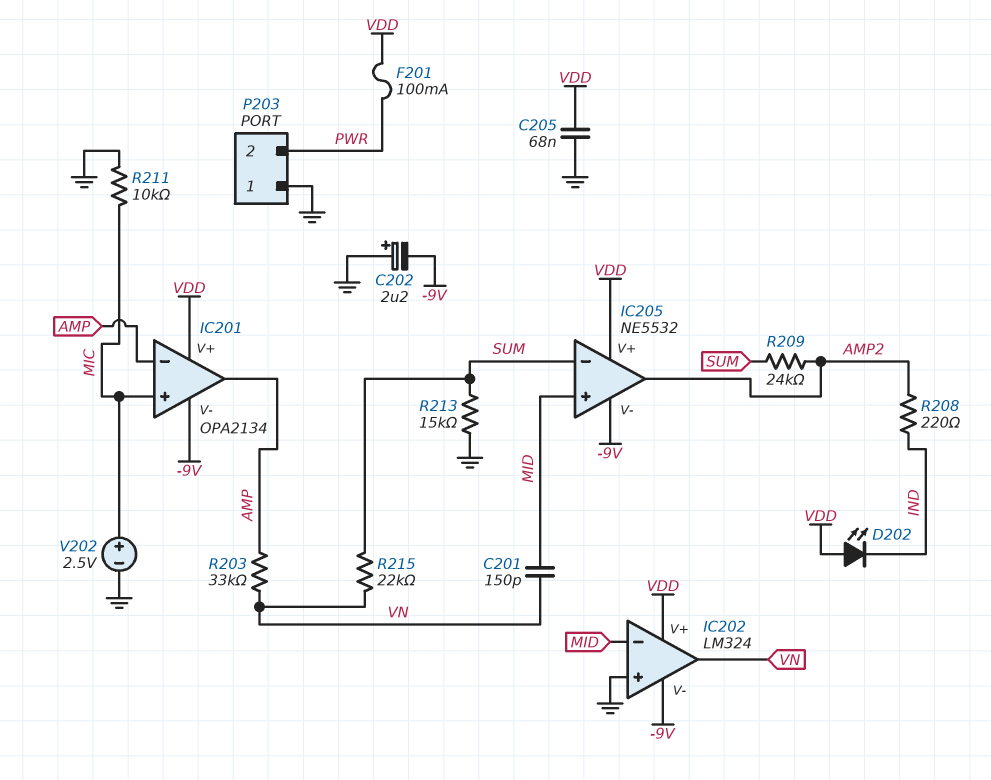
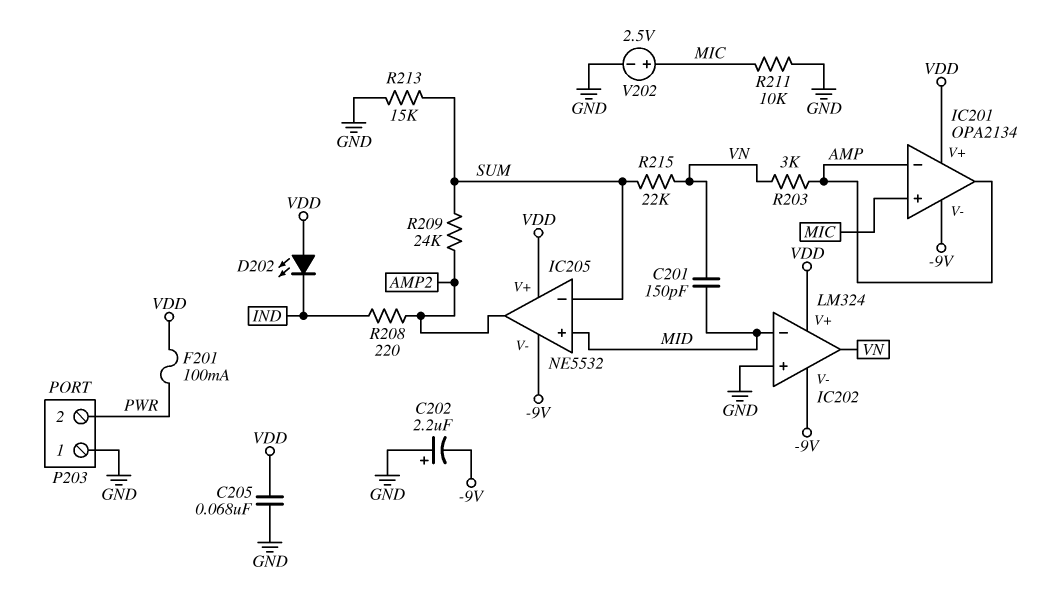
R203: 33k (AMP, VN) -> 3k (AMP, VN)

